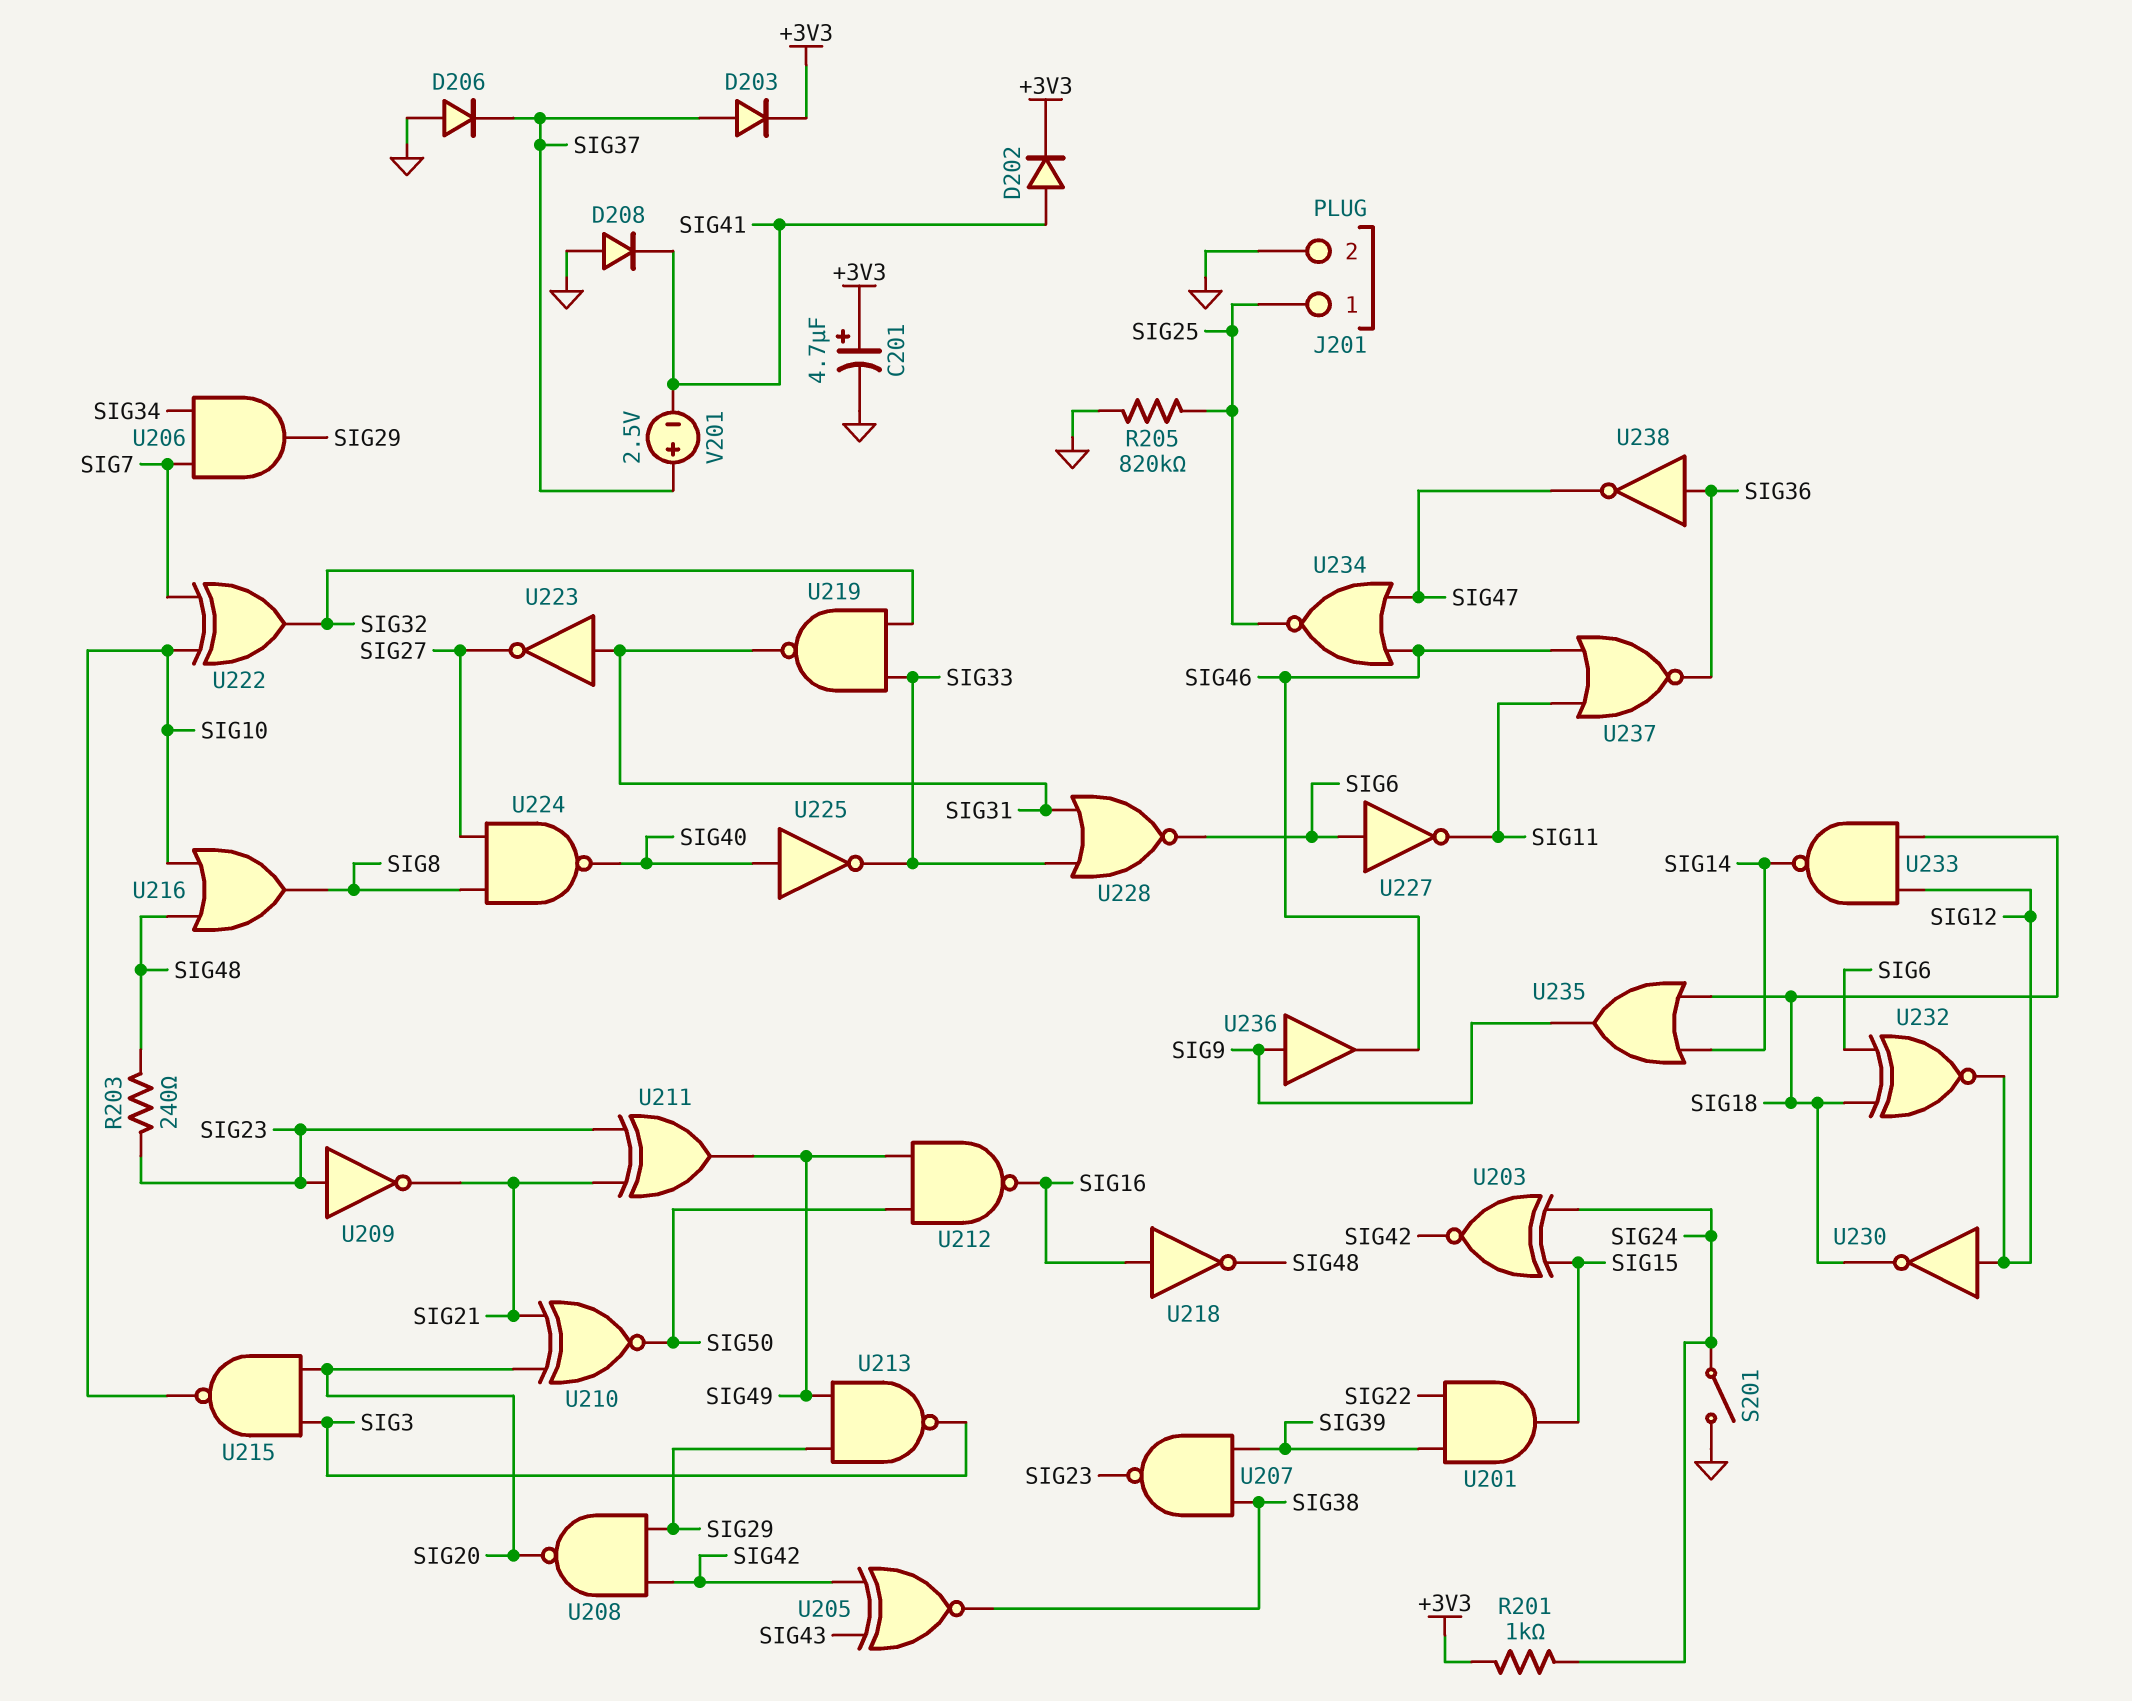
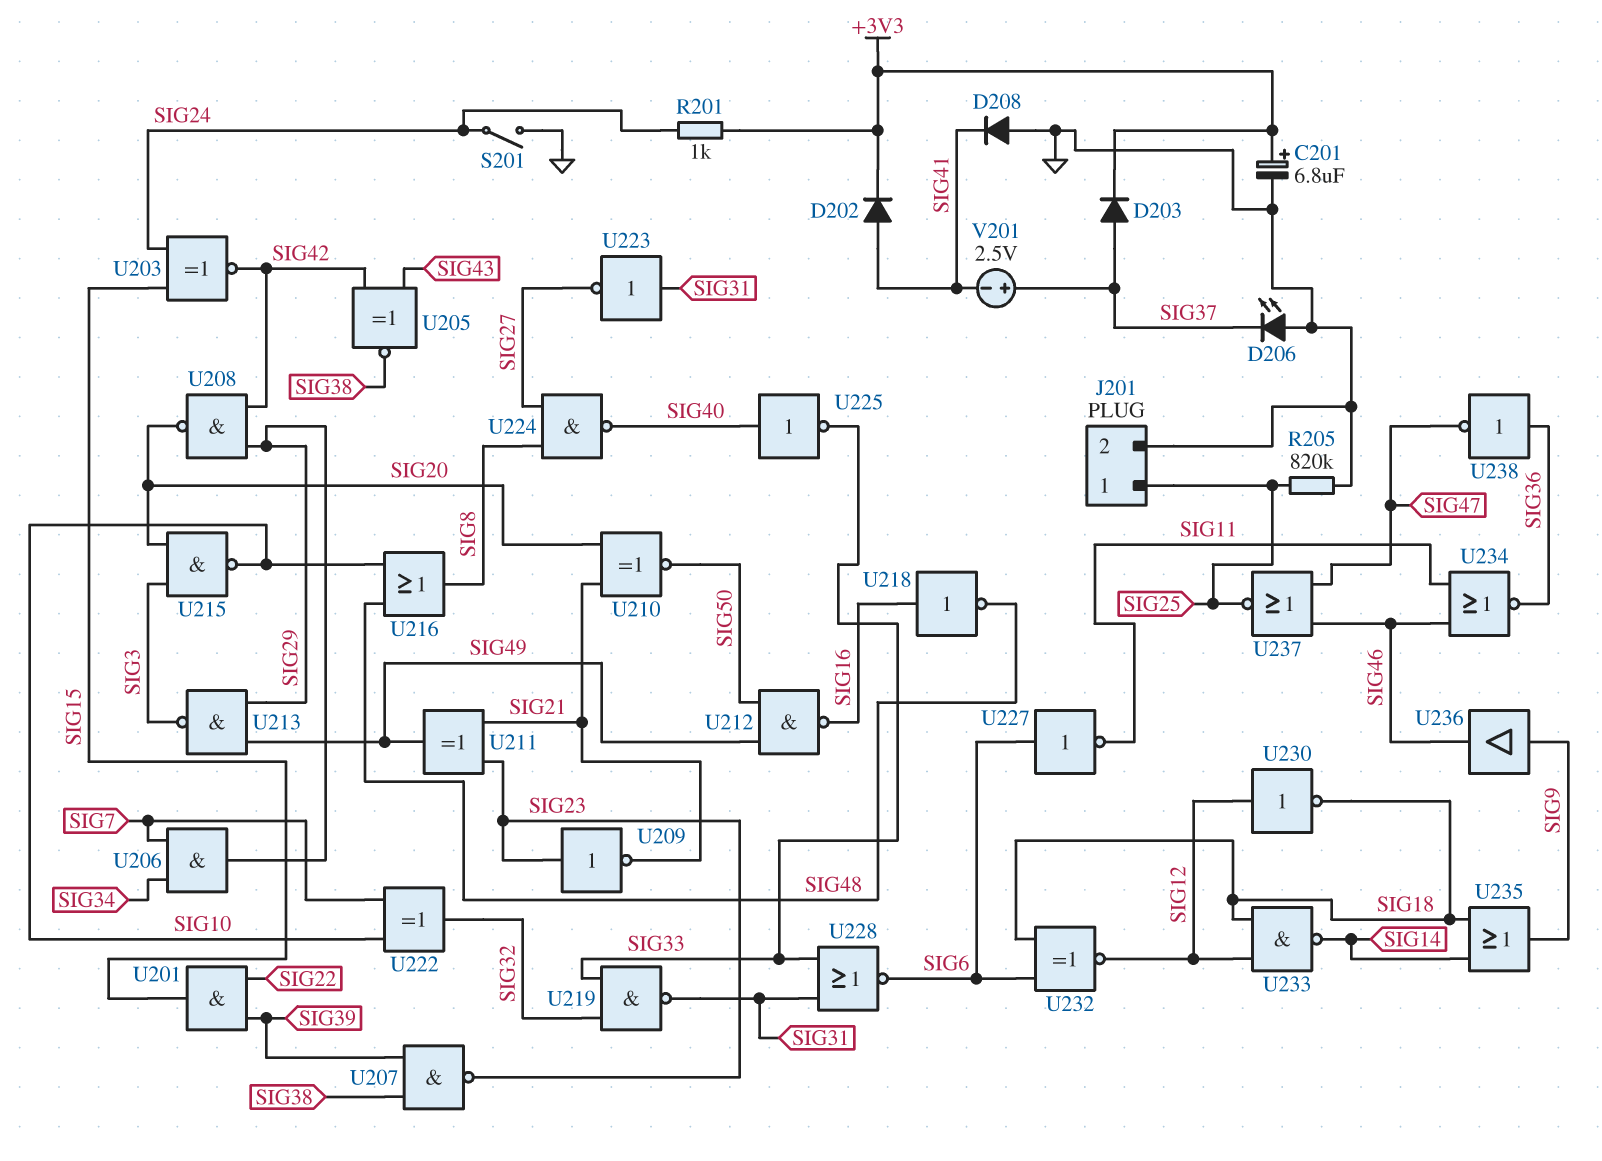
C201: 4.7uF (plus +3V3, minus GND) -> 6.8uF (plus +3V3, minus GND)
D206: diode (A GND, K SIG37) -> LED (A GND, K SIG37)
R203: 240 (SIG23, SIG48) -> none
U234: NOR (in SIG46, in SIG47, out SIG25) -> NOR (in SIG11, in SIG46, out SIG36)
U237: NOR (in SIG11, in SIG46, out SIG36) -> NOR (in SIG46, in SIG47, out SIG25)

